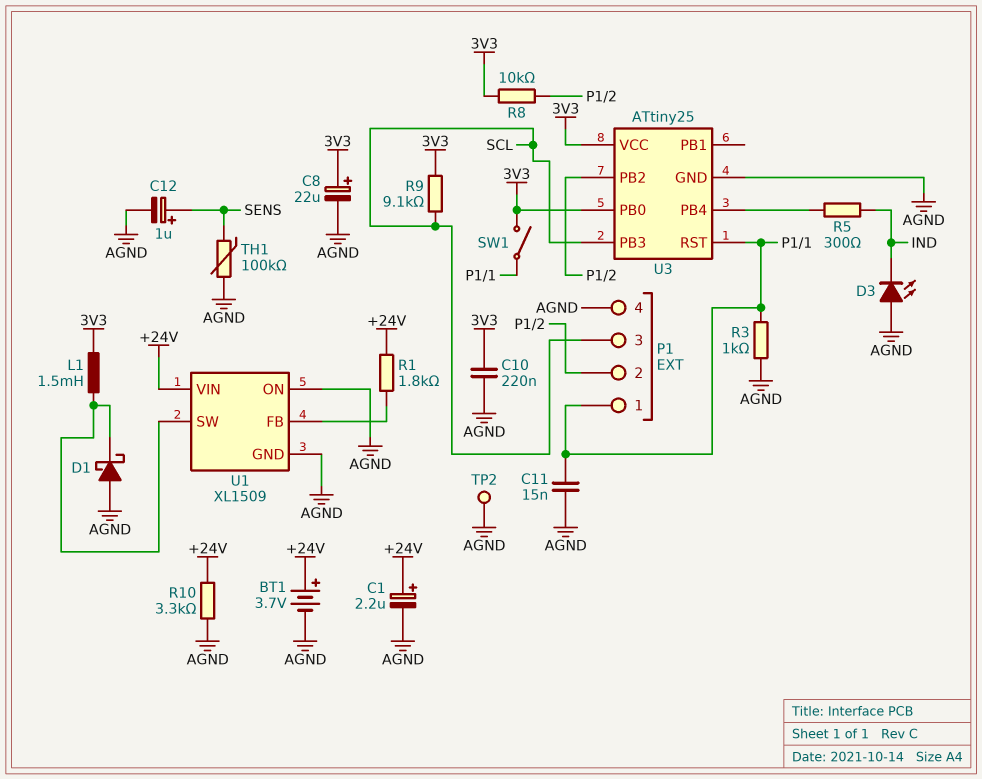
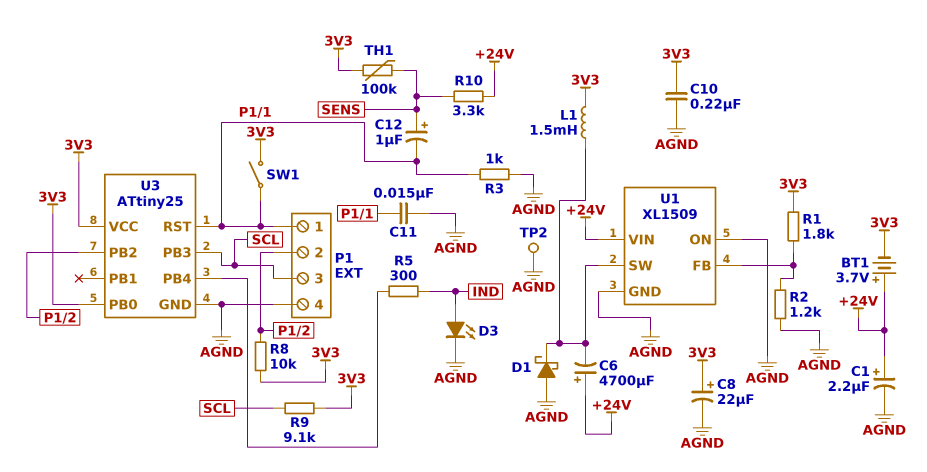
BT1: 3.7V (plus +24V, minus AGND) -> 3.7V (plus +24V, minus 3V3)
C6: none -> 4700uF (plus +24V, minus U1/SW)
C12: 1uF (plus SENS, minus AGND) -> 1uF (plus SENS, minus P1/1)
D3: LED (A AGND, K IND) -> LED (A IND, K AGND)
R1: 1.8k (+24V, U1/FB) -> 1.8k (3V3, U1/FB)
R2: none -> 1.2k (AGND, U1/FB)
R10: 3.3k (+24V, AGND) -> 3.3k (+24V, SENS)
TH1: 100k (AGND, SENS) -> 100k (3V3, SENS)

